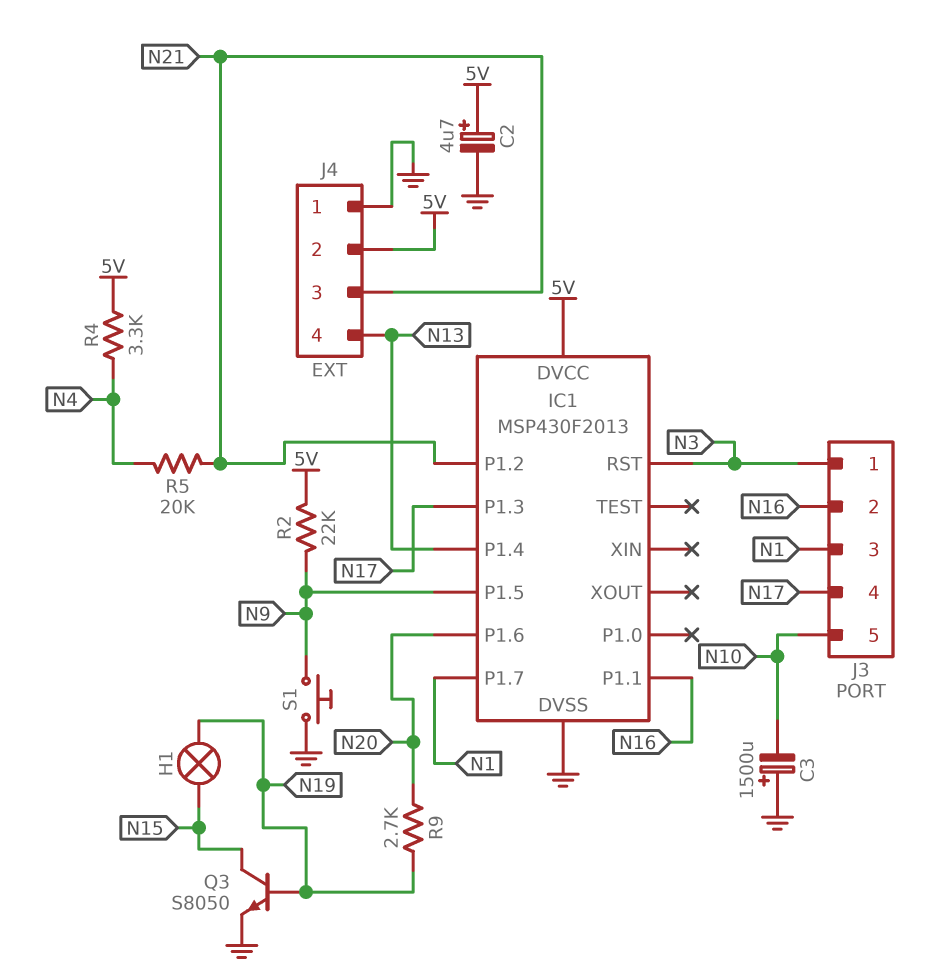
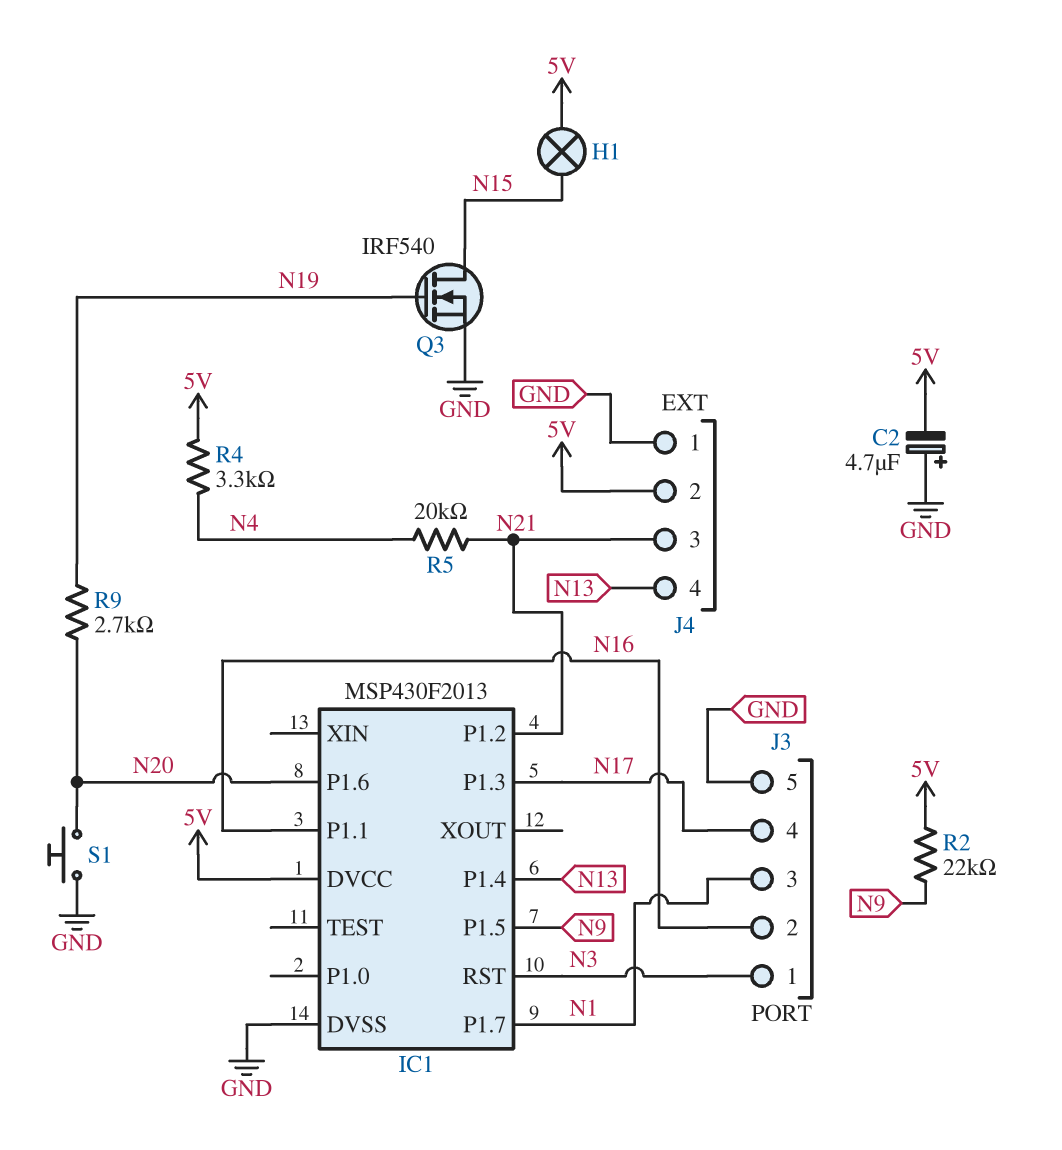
C2: 4.7uF (plus 5V, minus GND) -> 4.7uF (plus GND, minus 5V)
C3: 1500uF (plus GND, minus N10) -> none
H1: lamp (N15, N19) -> lamp (5V, N15)
J3 pin 5: N10 -> GND
Q3: NPN S8050 (B N19, C N15, E GND) -> NMOS IRF540 (G N19, D N15, S GND)
S1: button (GND, N9) -> button (GND, N20)

